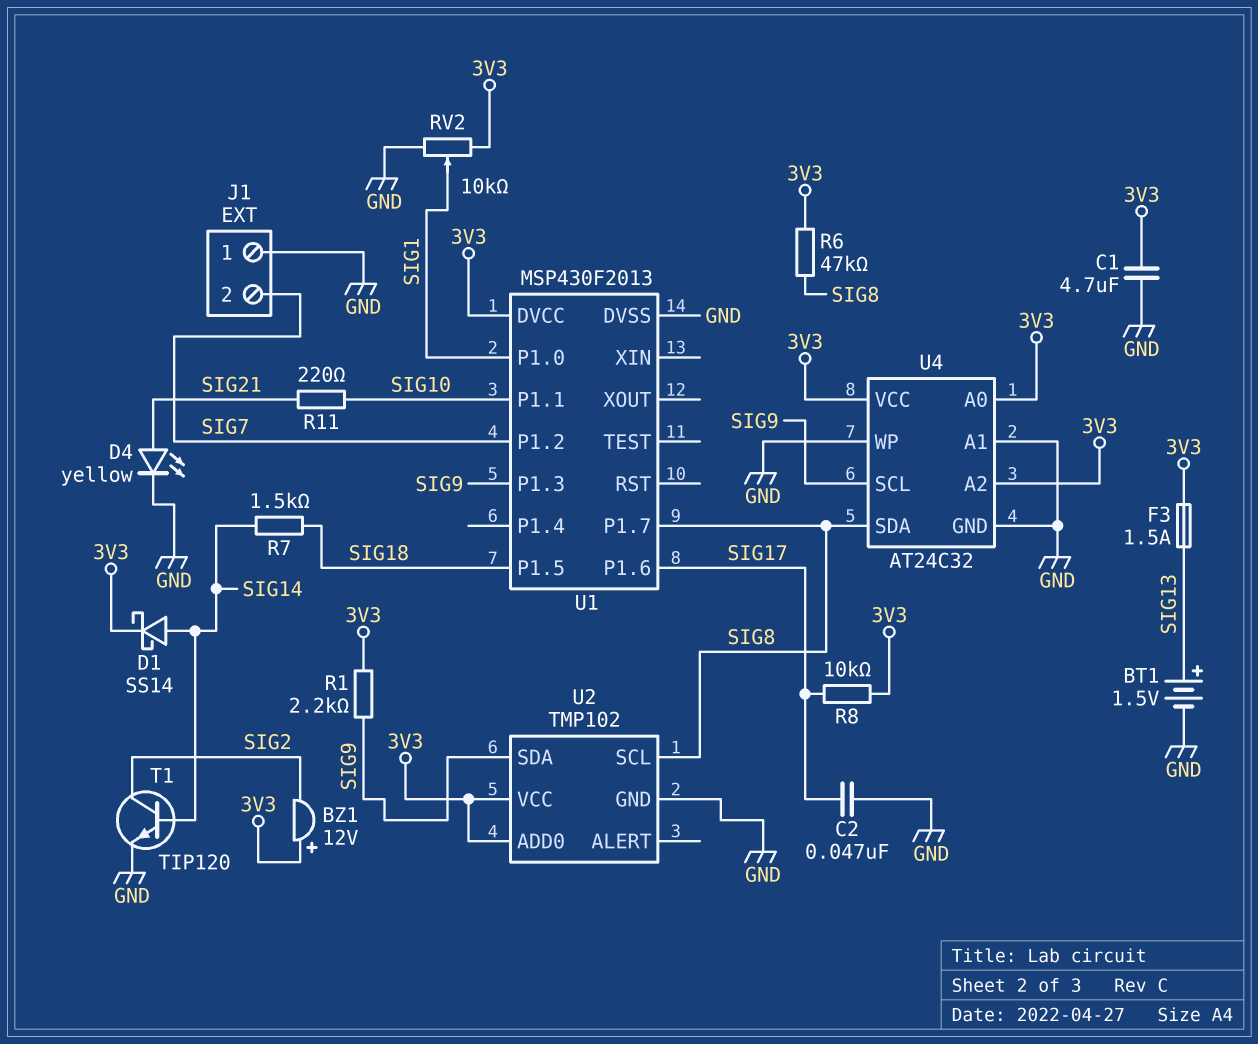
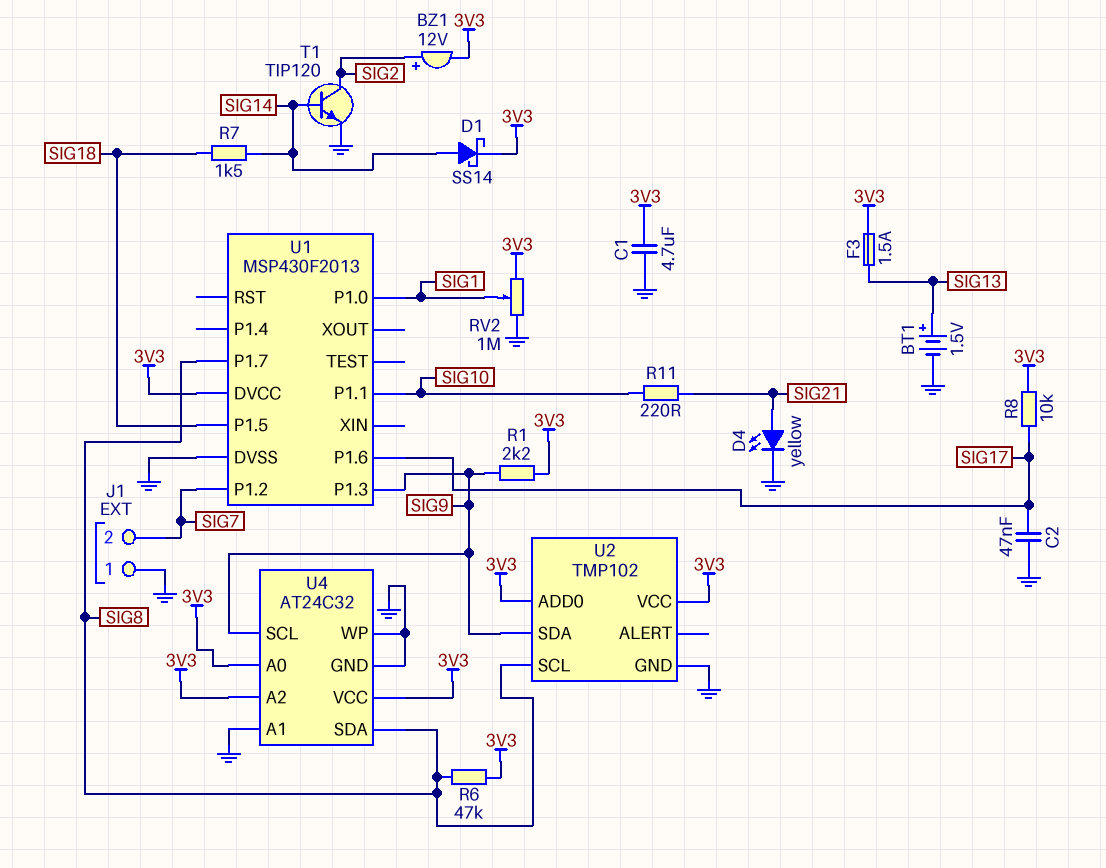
BZ1: buzzer 12V (plus 3V3, minus SIG2) -> buzzer 12V (plus SIG2, minus 3V3)
RV2: 10k (3V3, GND, wiper SIG1) -> 1M (3V3, GND, wiper SIG1)

